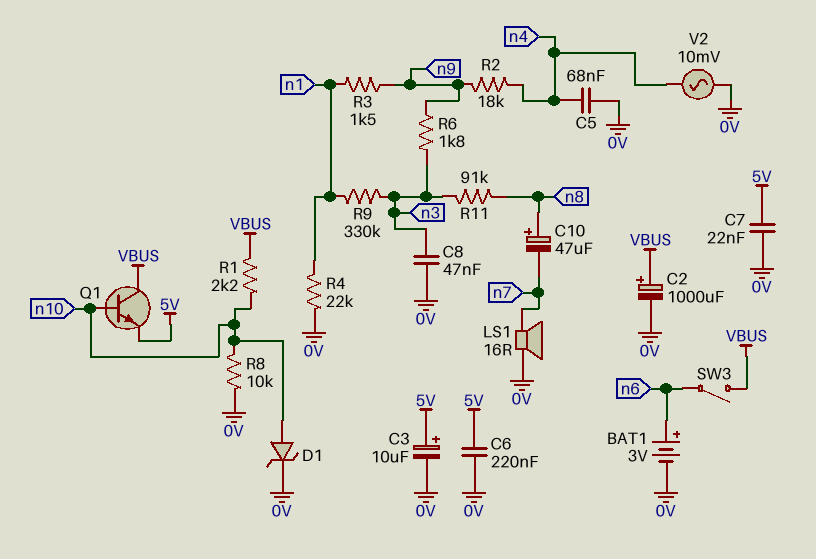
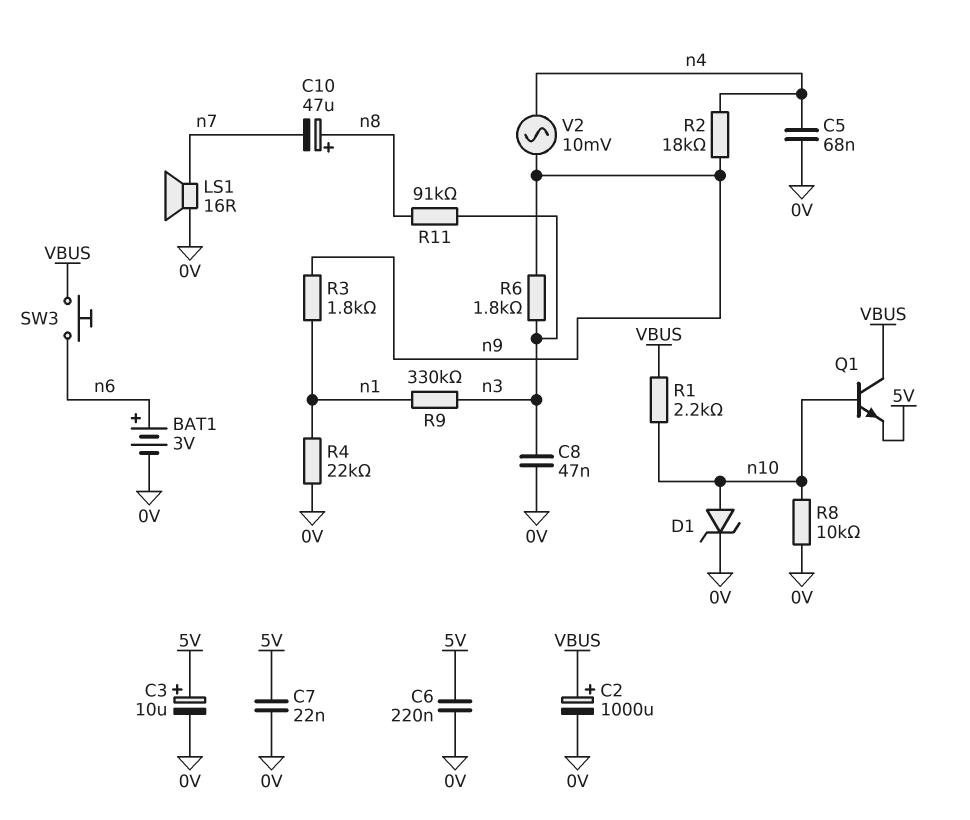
R3: 1.5k (n1, n9) -> 1.8k (n1, n9)
SW3: switch (VBUS, n6) -> button (VBUS, n6)
V2: AC 10mV (0V, n4) -> AC 10mV (n4, n9)

